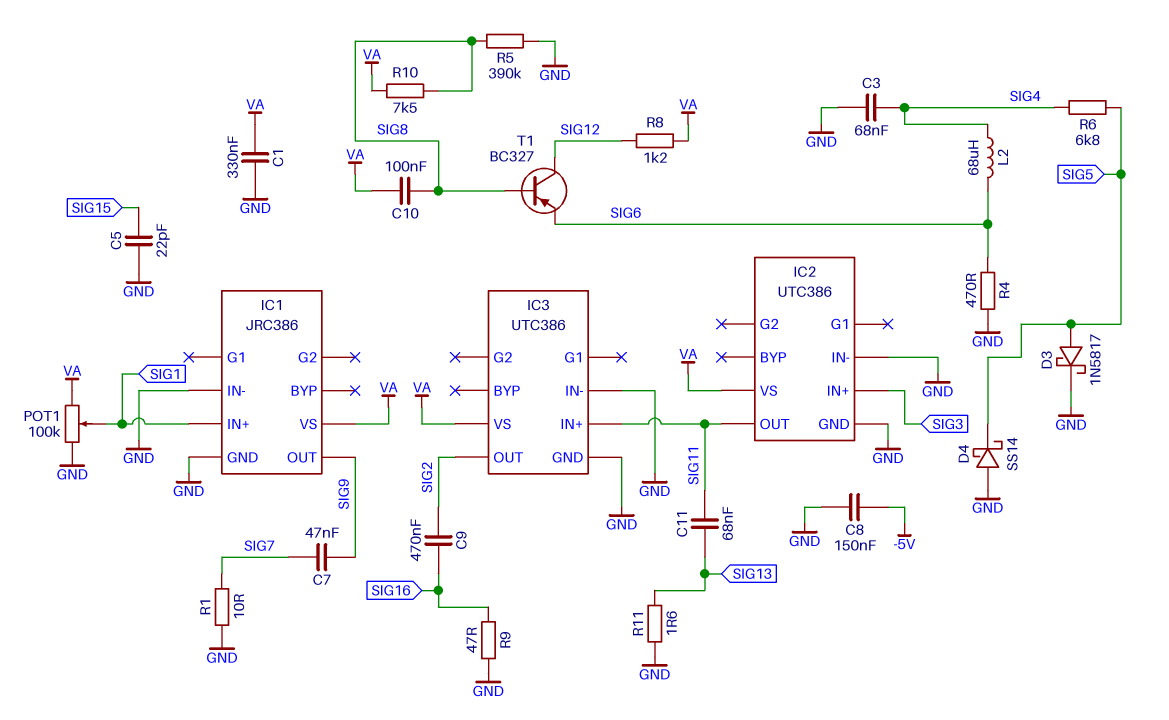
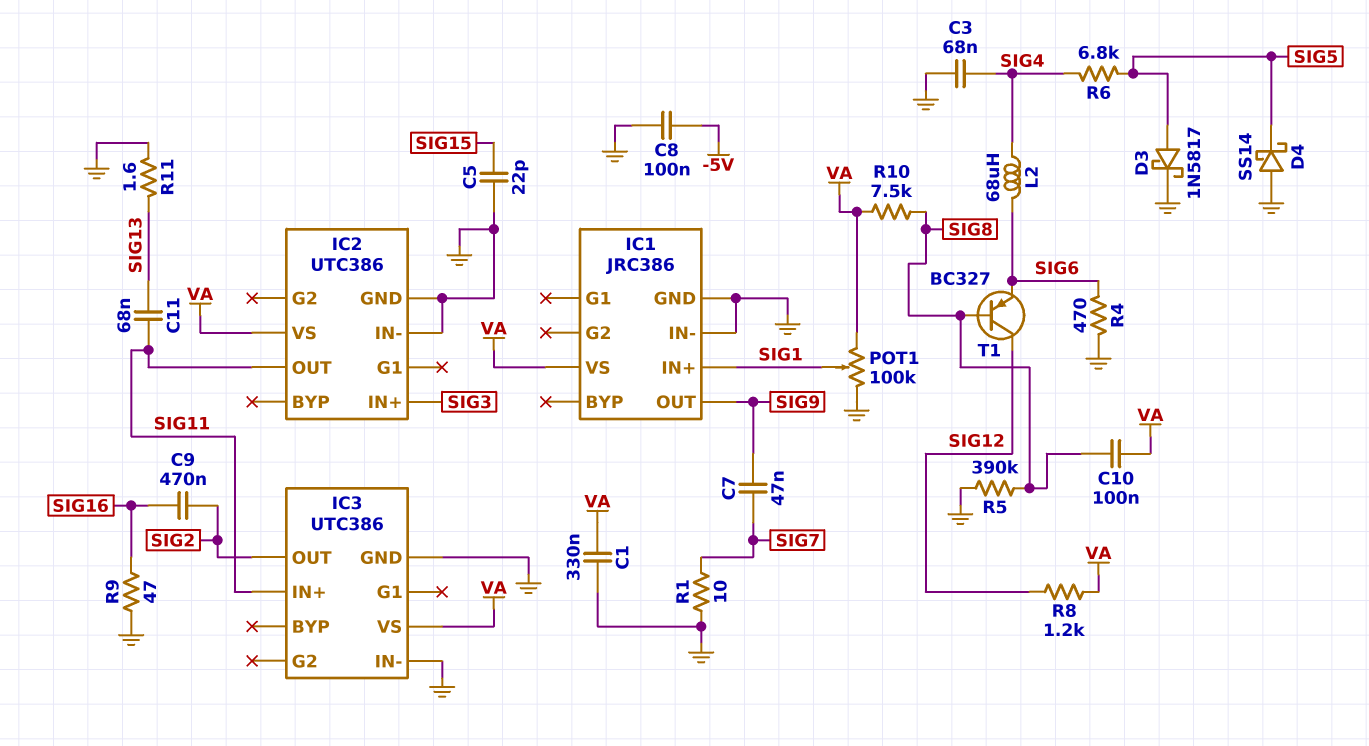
C8: 150nF (-5V, GND) -> 100nF (-5V, GND)

